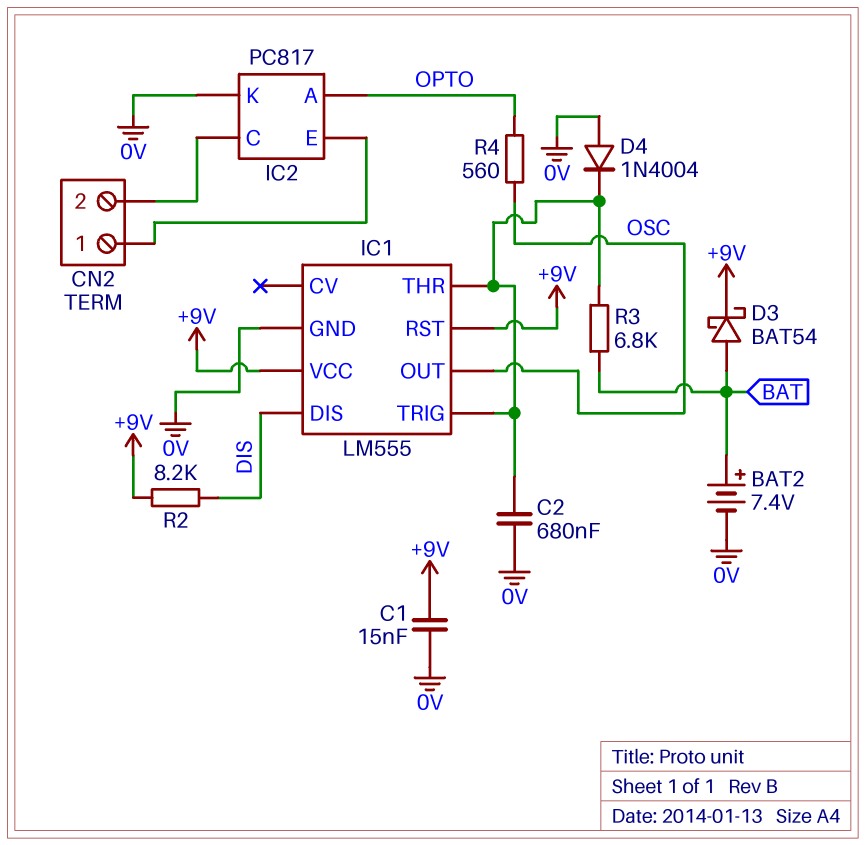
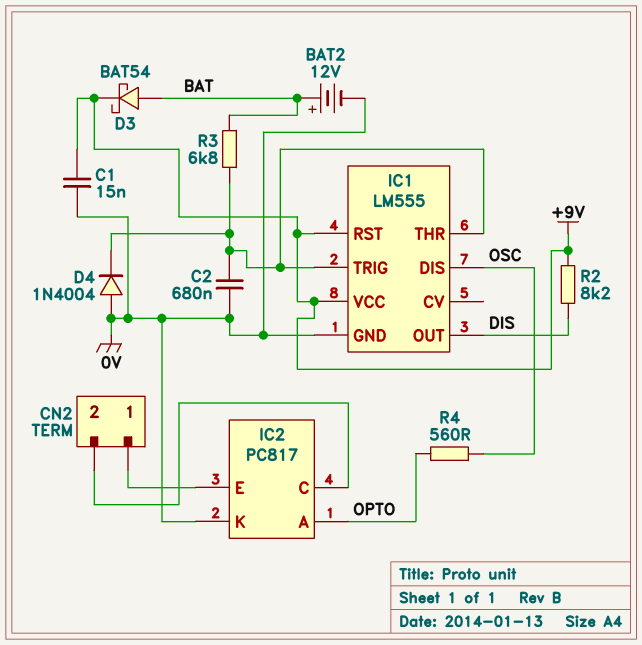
BAT2: 7.4V (plus BAT, minus 0V) -> 12V (plus BAT, minus 0V)
IC1 pin DIS: DIS -> OSC
IC1 pin OUT: OSC -> DIS

